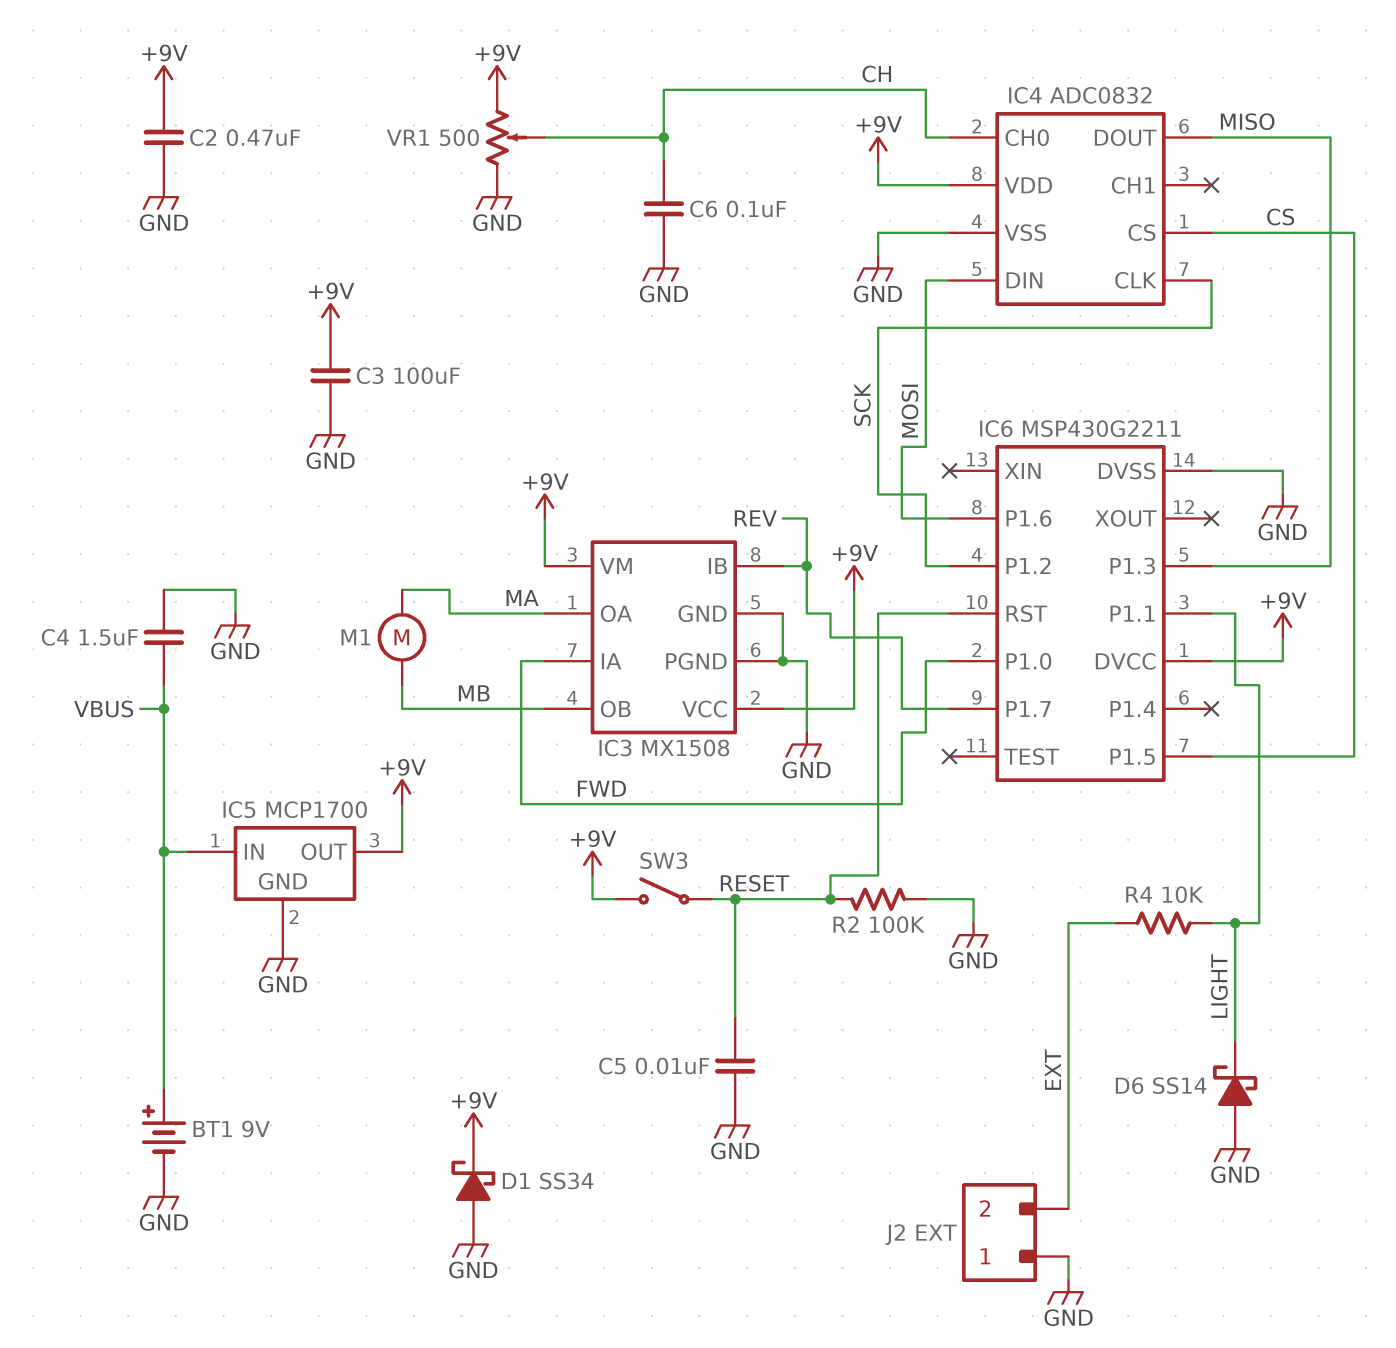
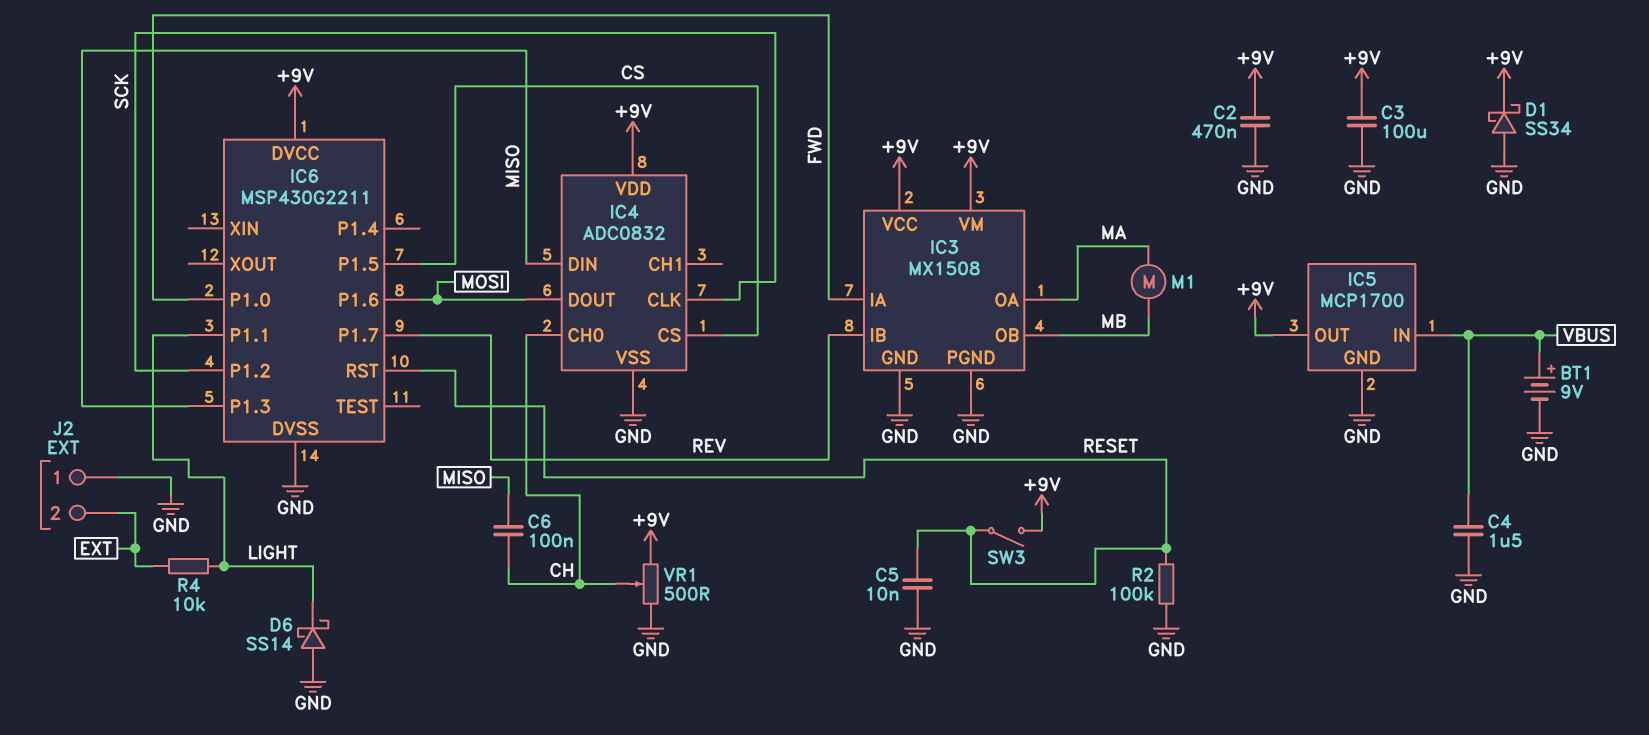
C6: 100nF (CH, GND) -> 100nF (CH, MISO)
IC4 pin DIN: MOSI -> MISO
IC4 pin DOUT: MISO -> MOSI

